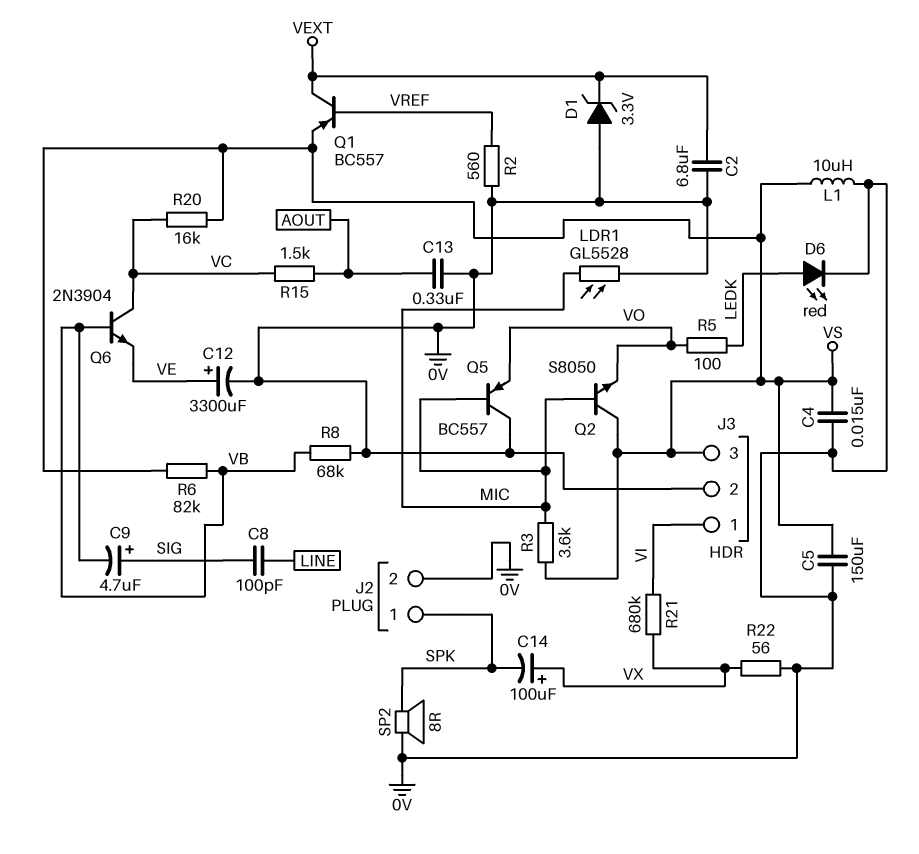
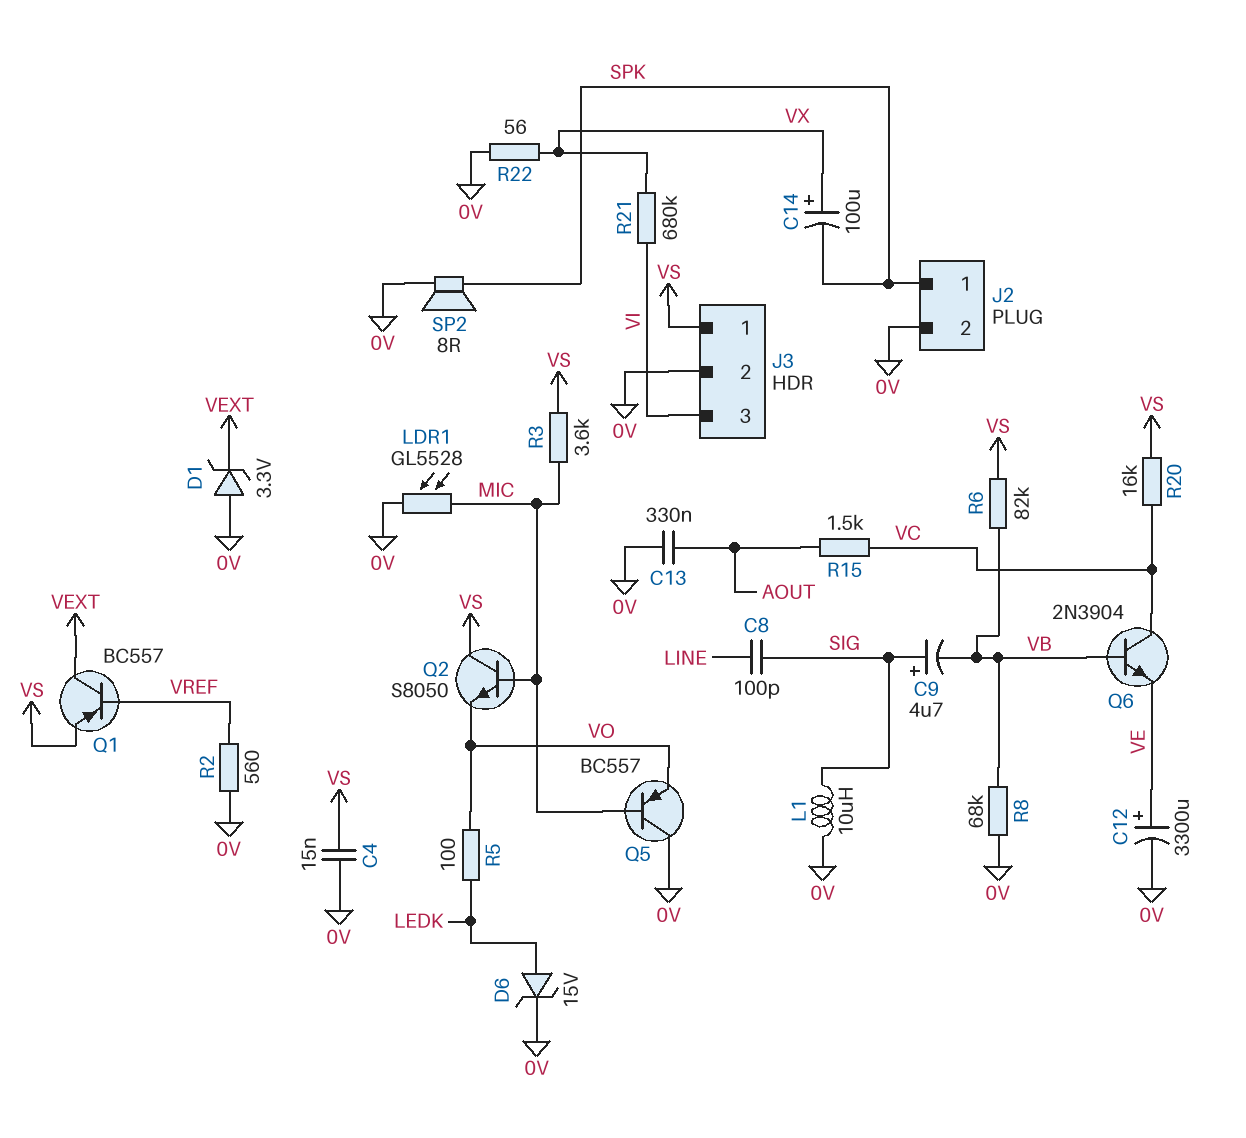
C2: 6.8uF (0V, VEXT) -> none
C5: 150uF (0V, VS) -> none
D6: LED red (A LEDK, K 0V) -> zener 15V (A LEDK, K 0V)
J3 pin 1: VI -> VS
J3 pin 3: VS -> VI
L1: 10uH (0V, VS) -> 10uH (0V, SIG)

